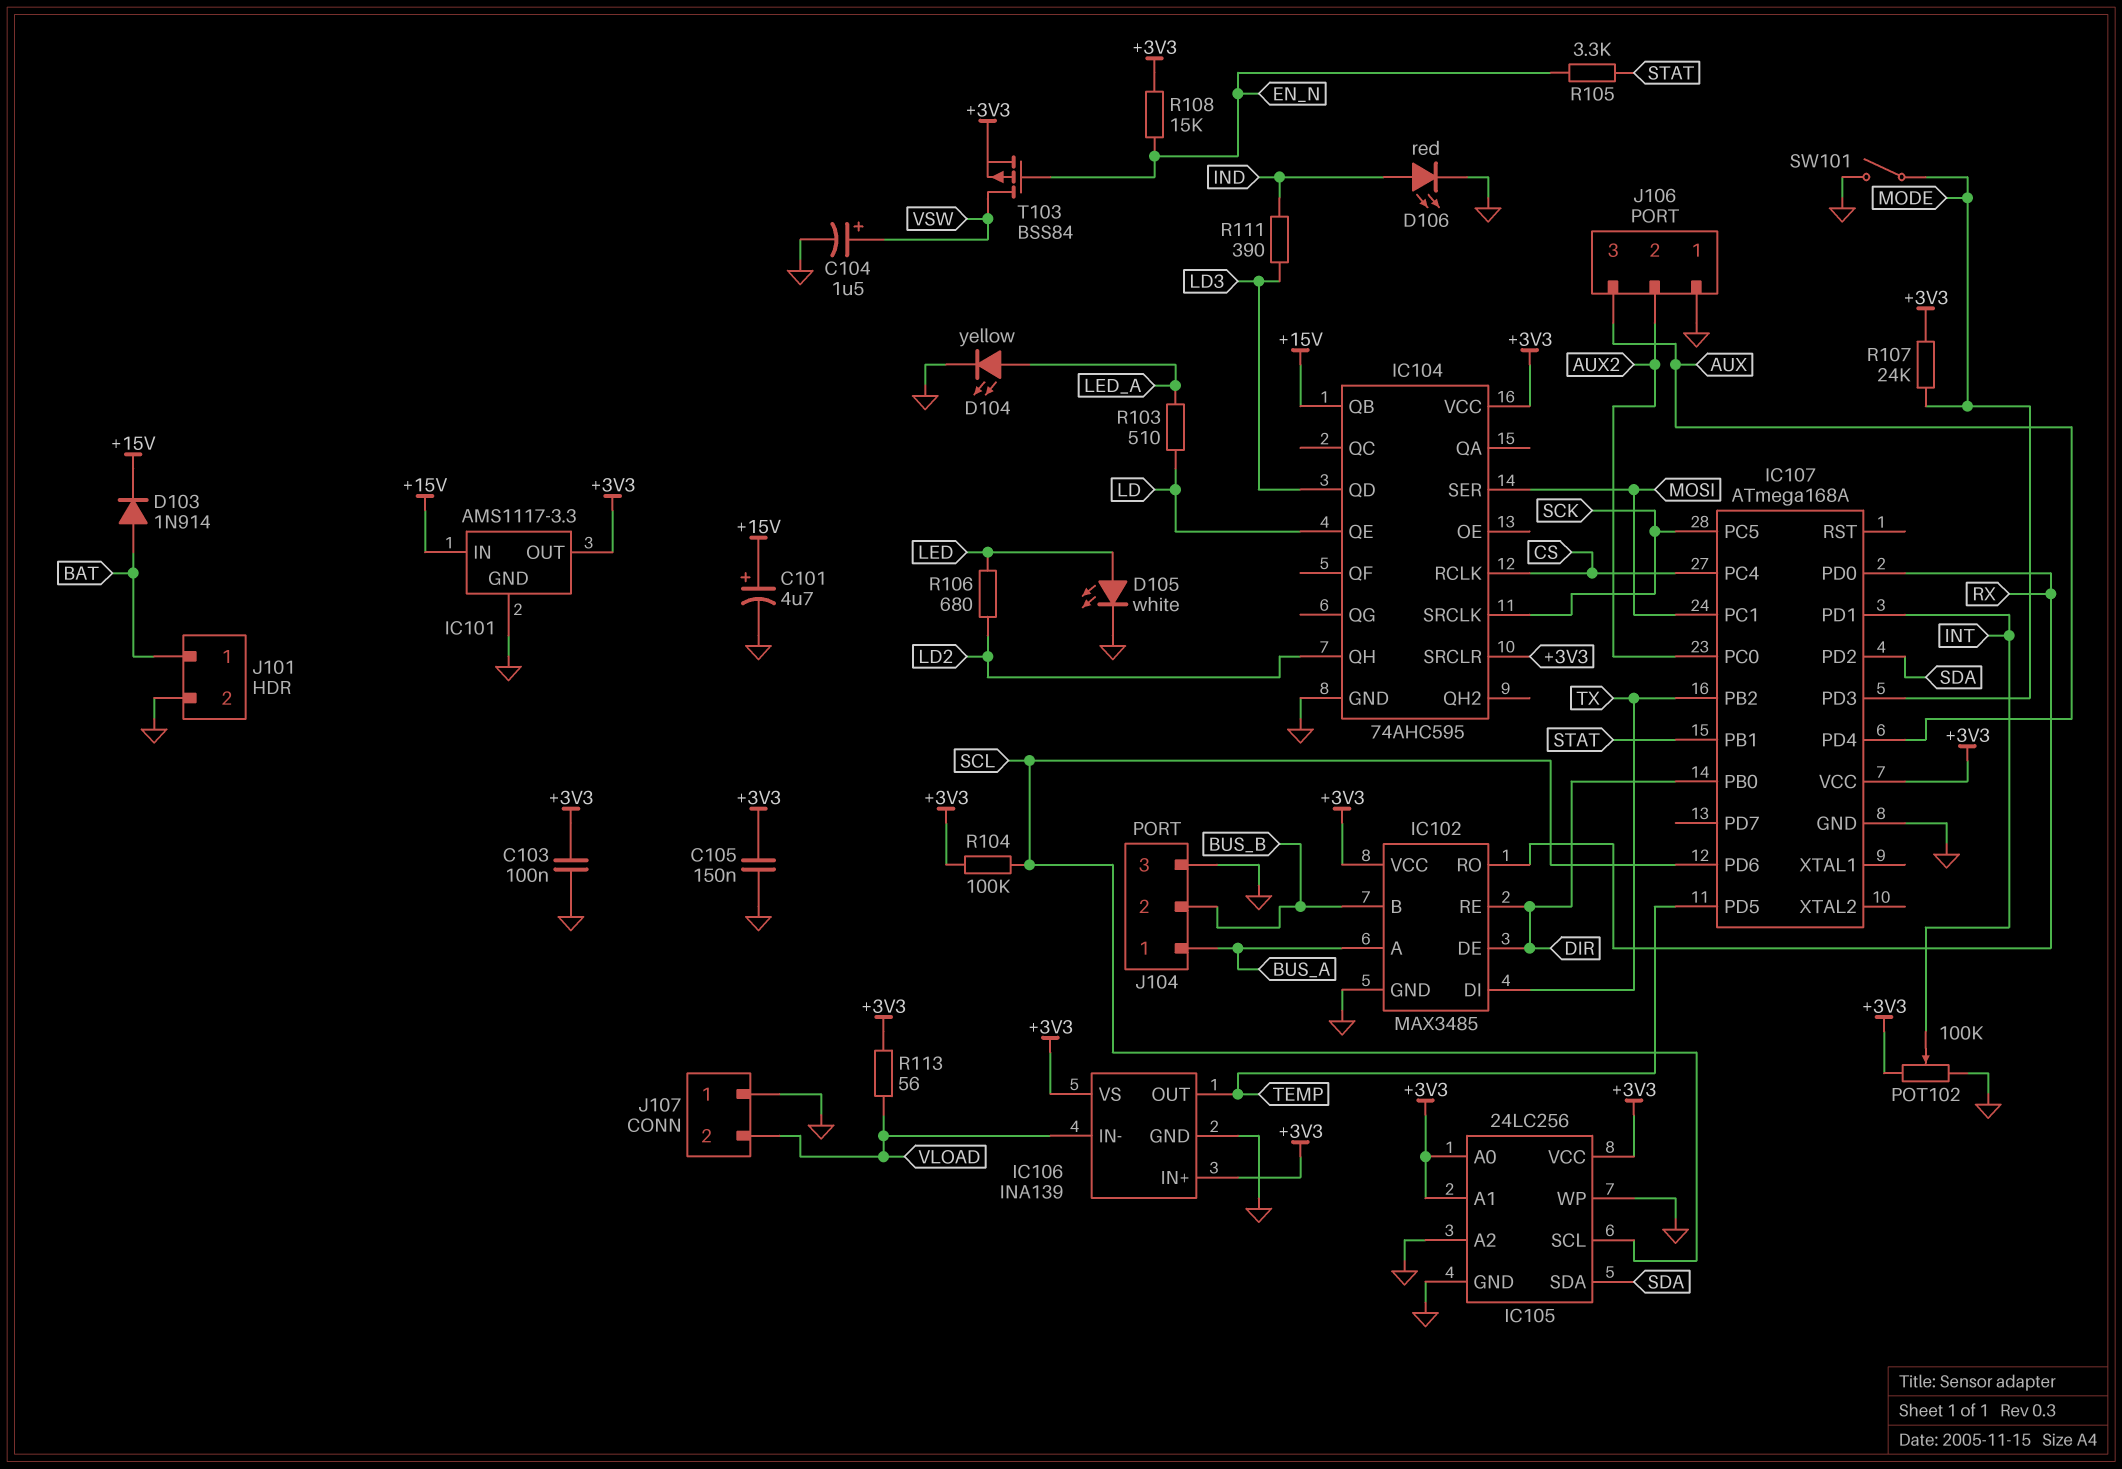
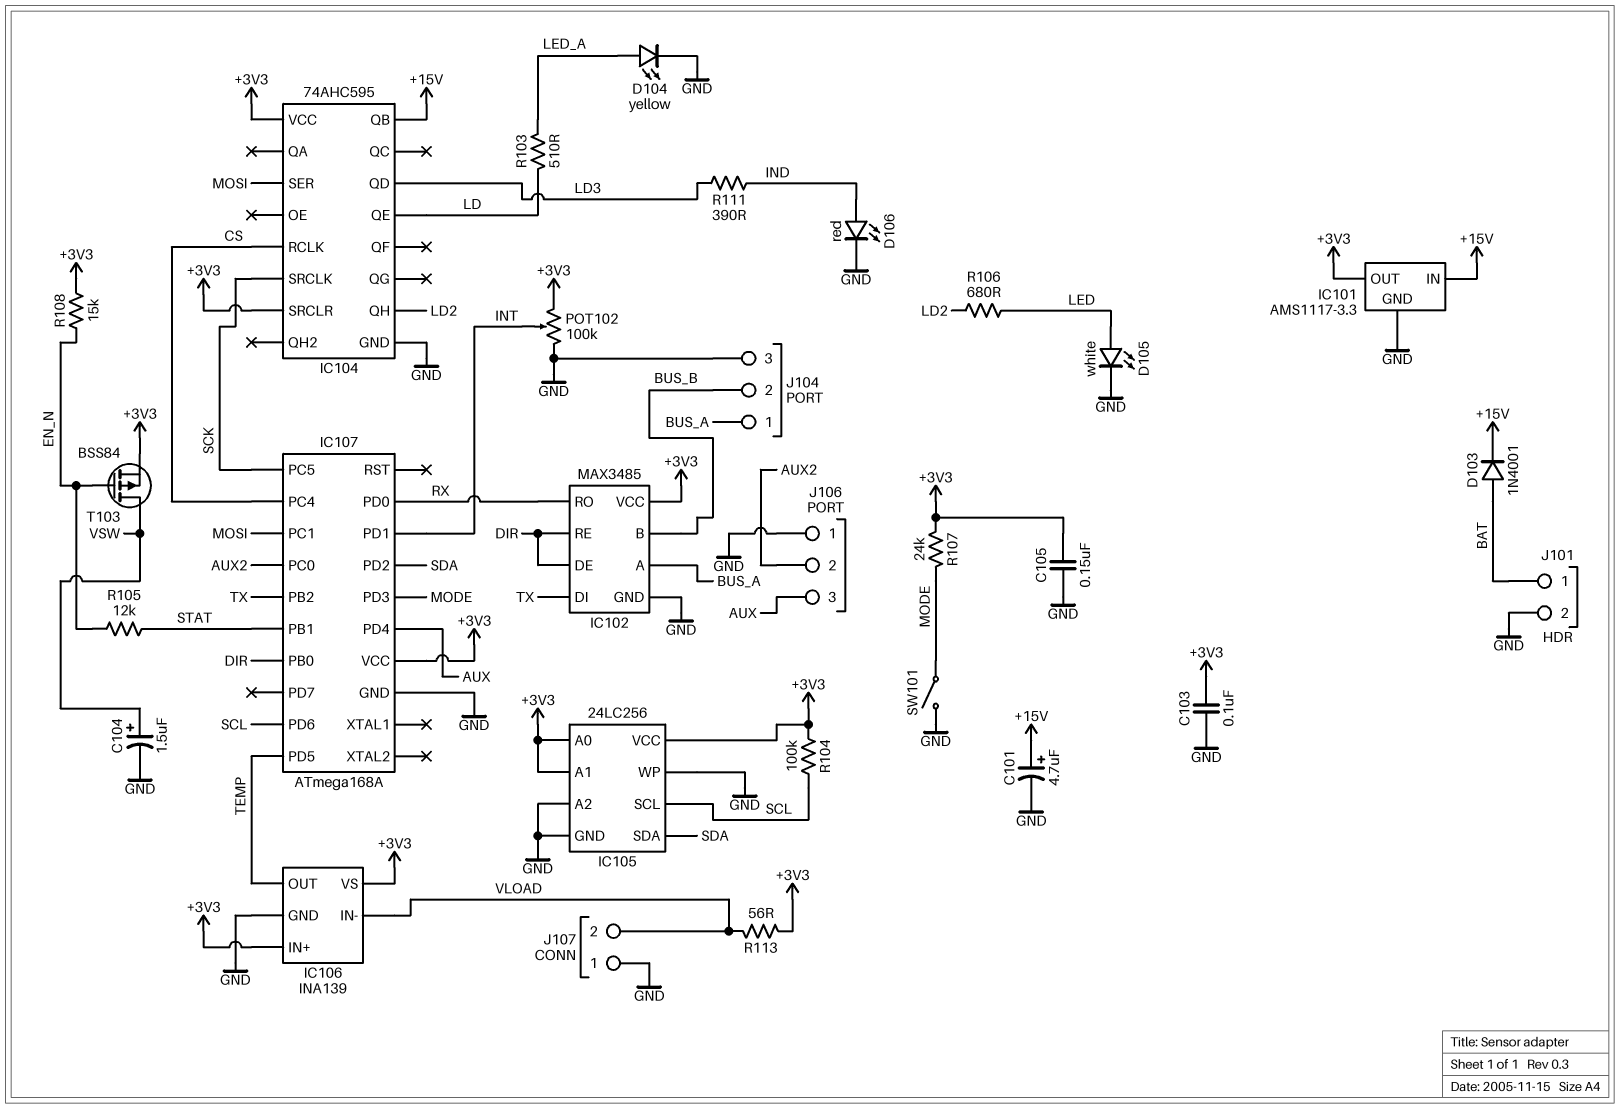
D103: diode 1N914 (A BAT, K +15V) -> diode 1N4001 (A BAT, K +15V)
R105: 3.3k (EN_N, STAT) -> 12k (EN_N, STAT)

